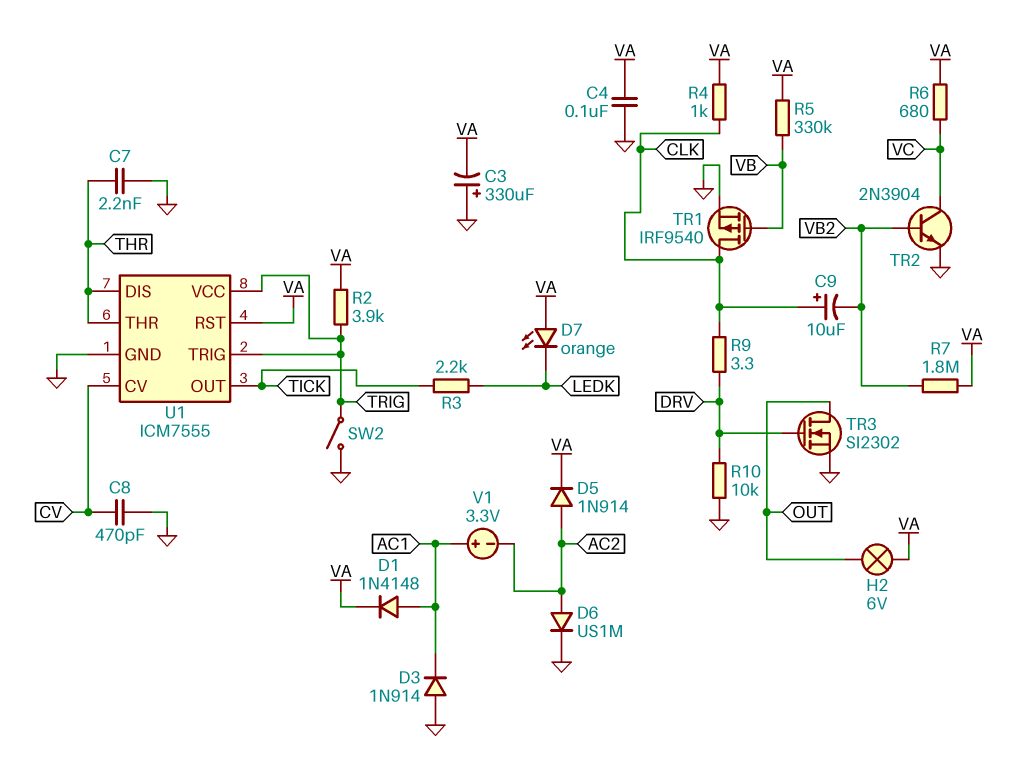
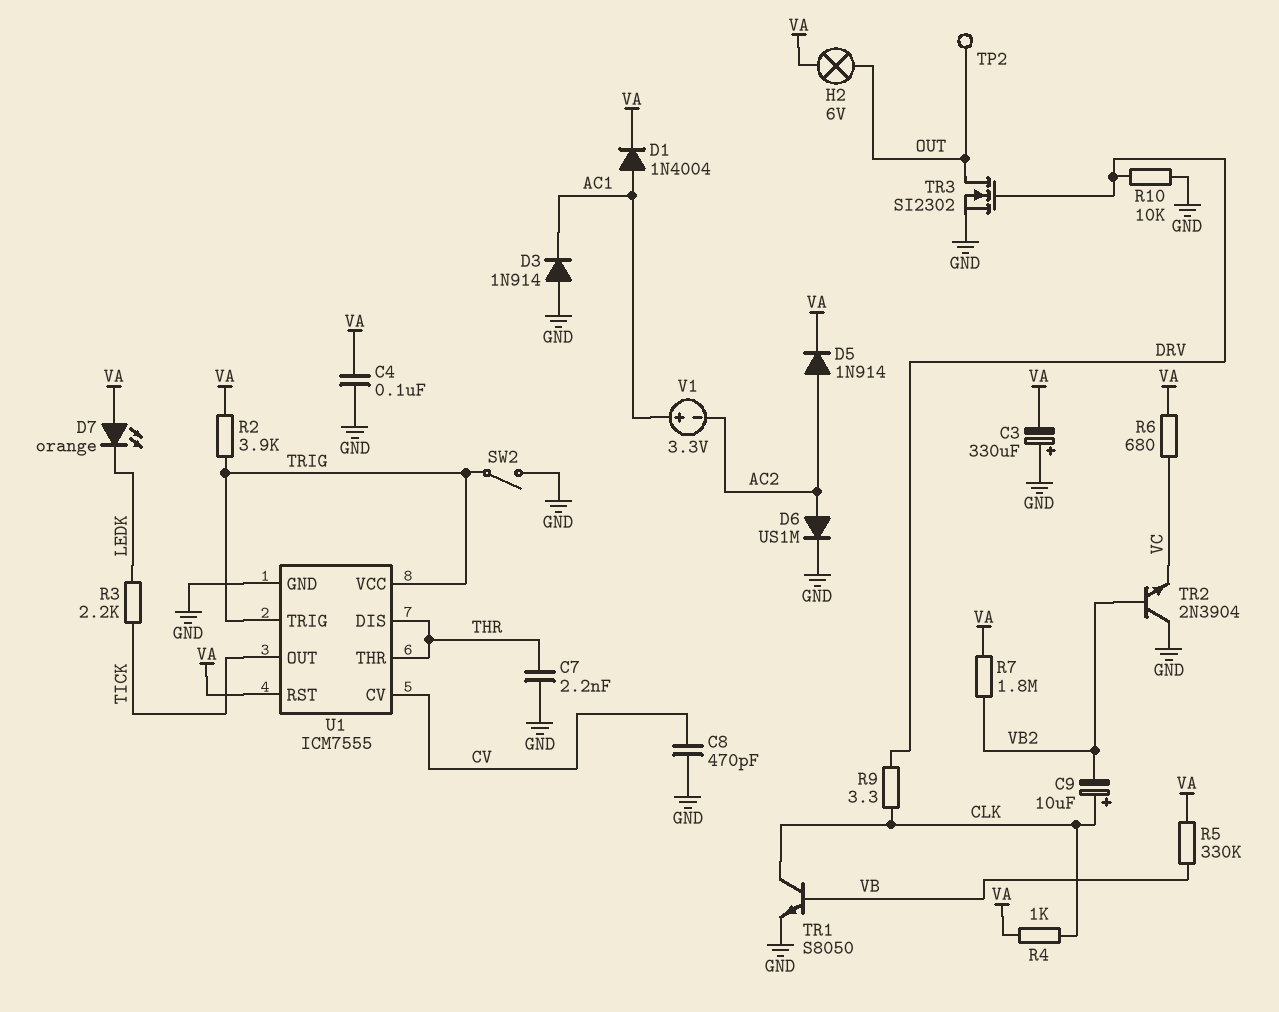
D1: diode 1N4148 (A AC1, K VA) -> diode 1N4004 (A AC1, K VA)
TP2: none -> test point (OUT)
TR1: PMOS IRF9540 (G VB, D CLK, S GND) -> NPN S8050 (B VB, C CLK, E GND)
TR2: NPN 2N3904 (B VB2, C VC, E GND) -> NPN 2N3904 (B VB2, C GND, E VC)

